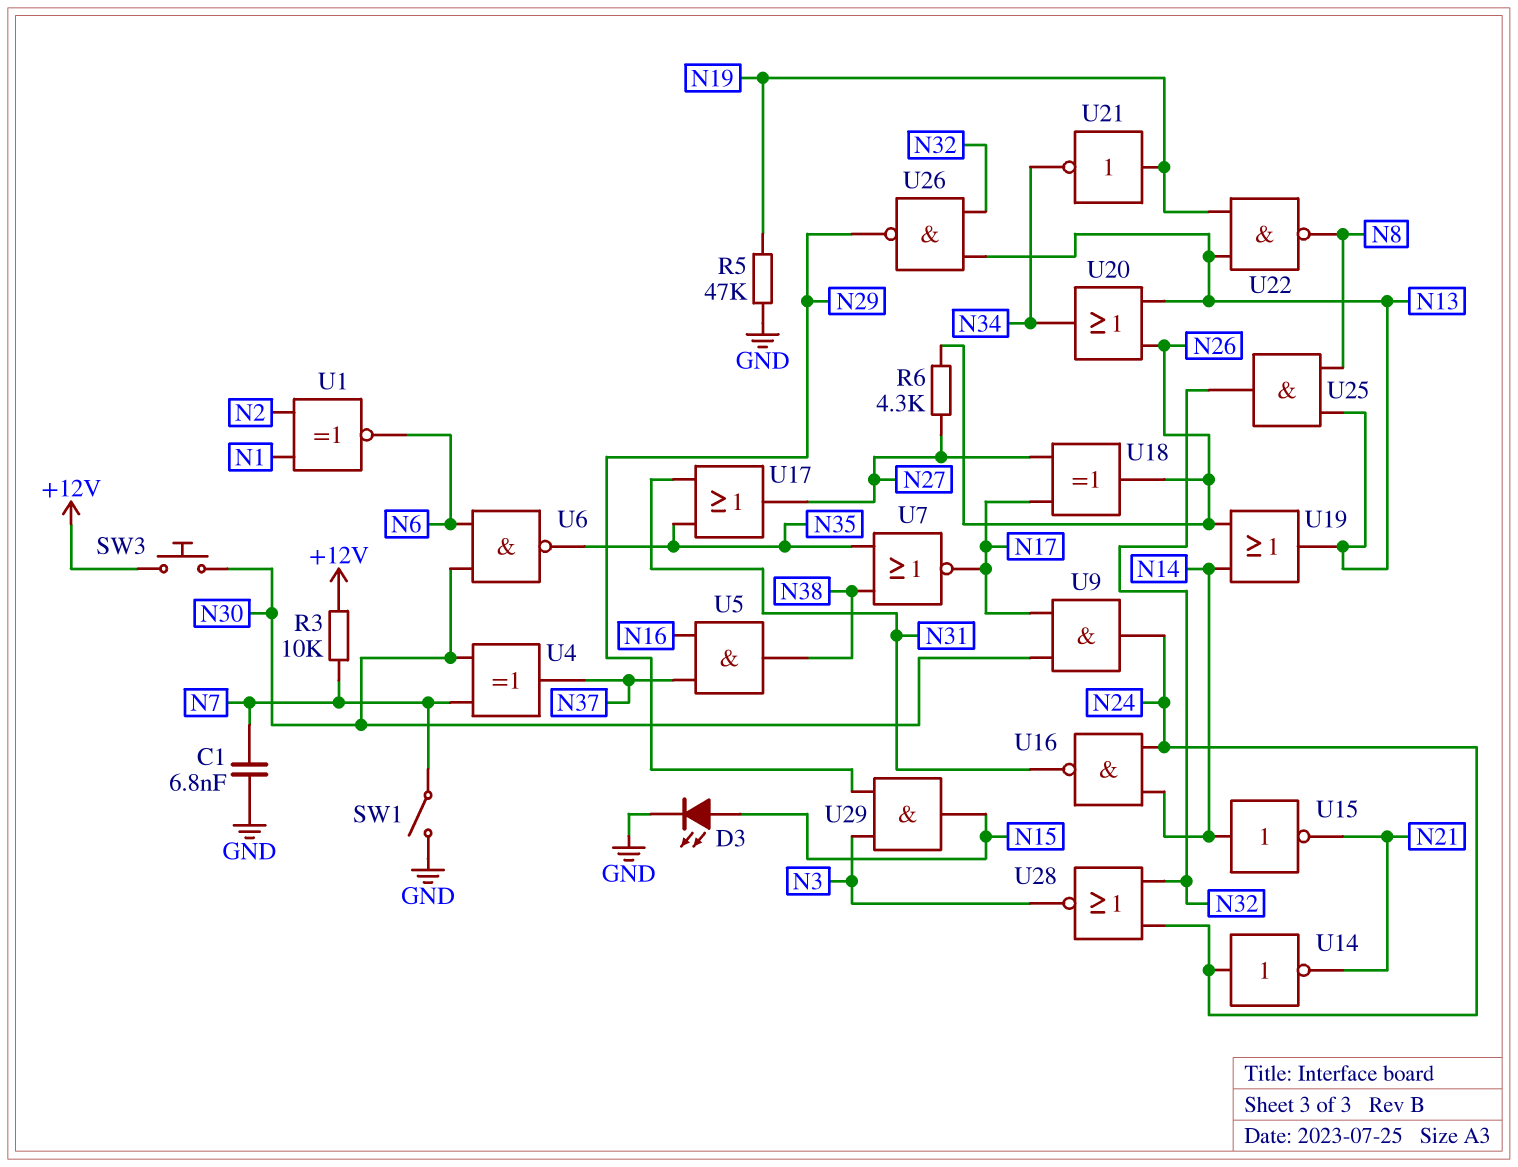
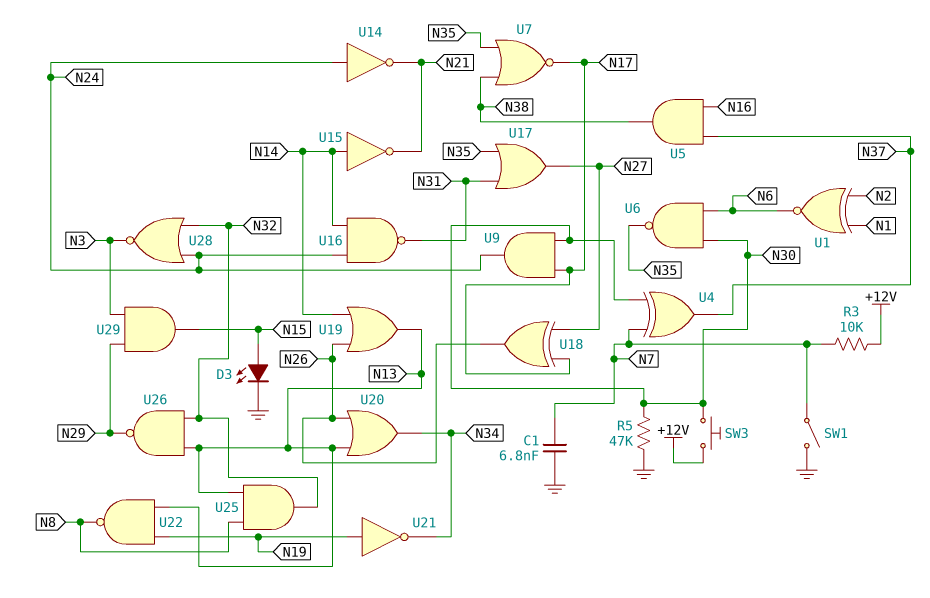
R5: 47k (GND, N19) -> 47k (GND, N30)
R6: 4.3k (N26, N27) -> none

